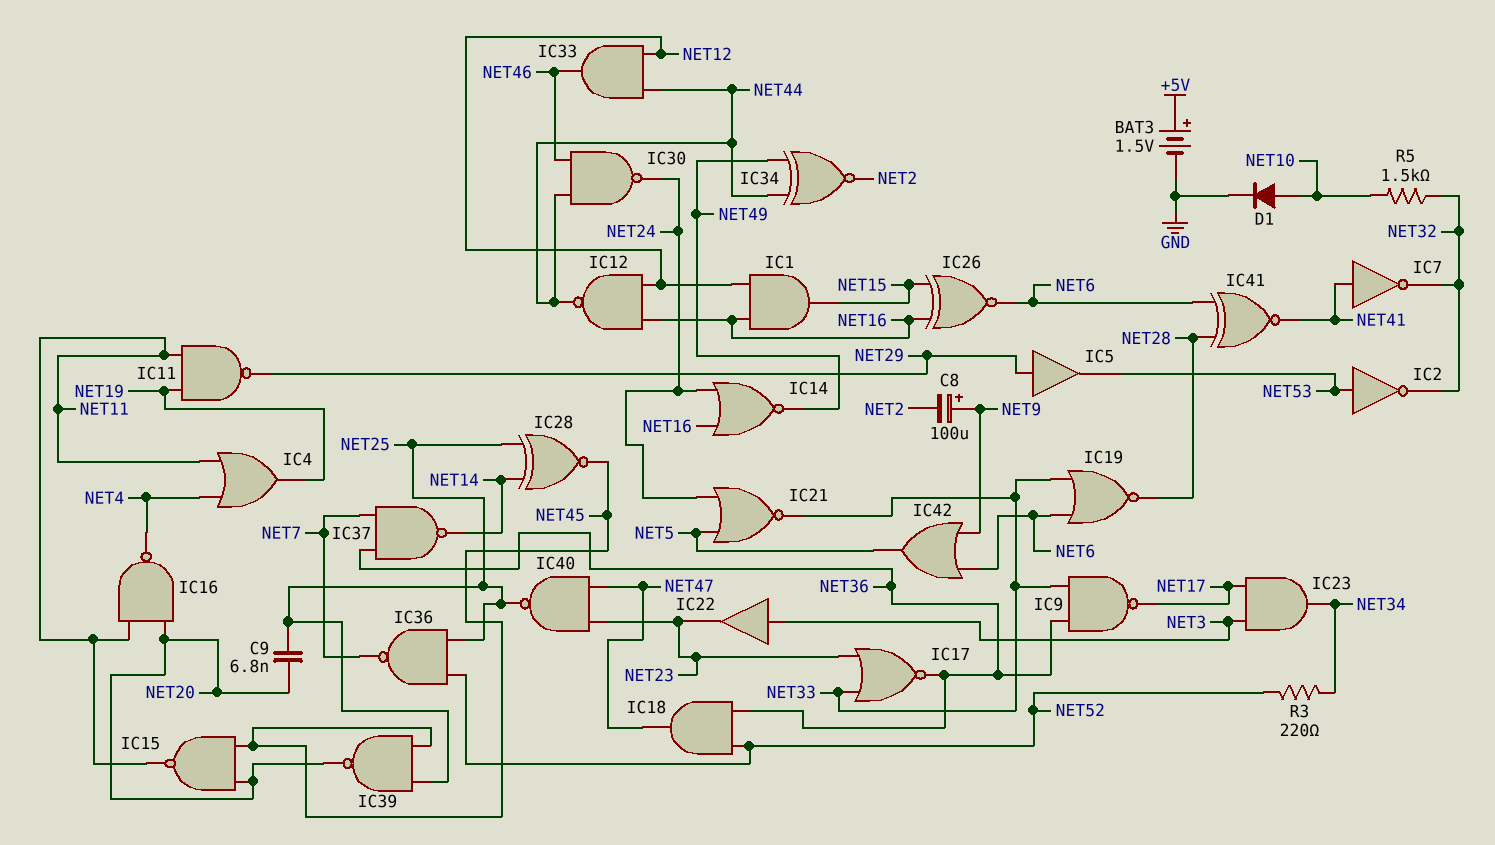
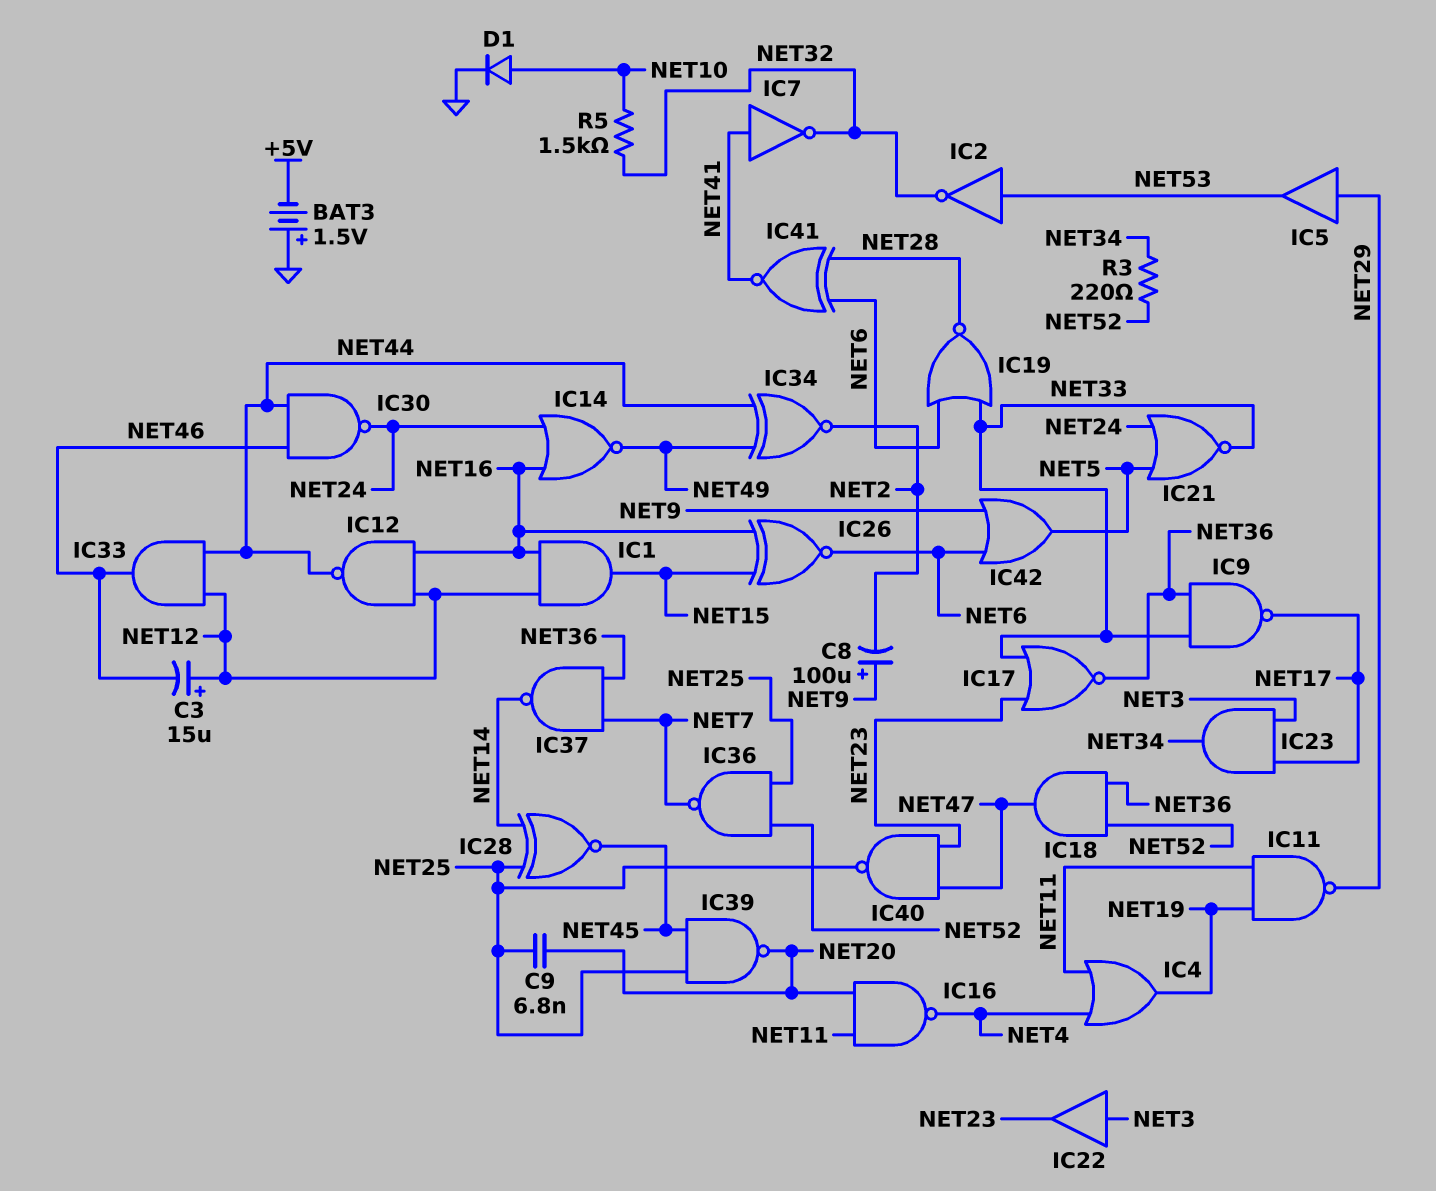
BAT3: 1.5V (plus +5V, minus GND) -> 1.5V (plus GND, minus +5V)
C3: none -> 15uF (plus NET12, minus NET46)
IC15: NAND (in NET20, in NET45, out NET11) -> none

